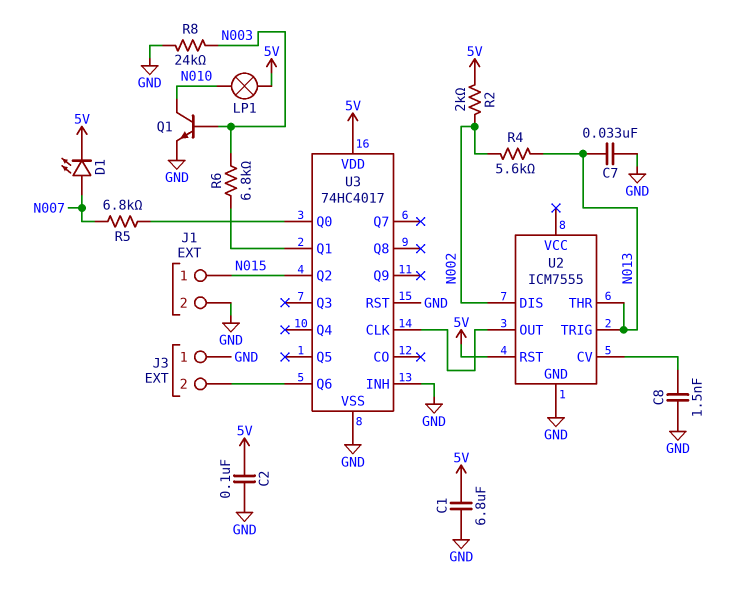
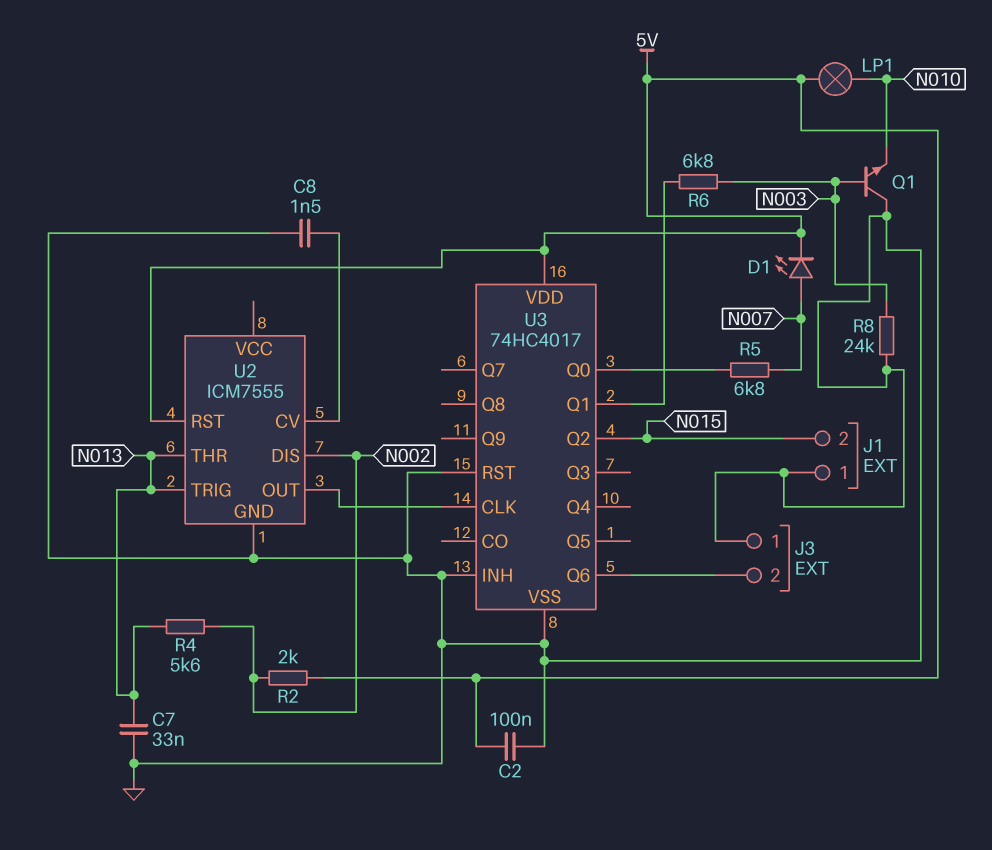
C1: 6.8uF (5V, GND) -> none
J1 pin 1: N015 -> GND
J1 pin 2: GND -> N015
Q1: NPN (B N003, C N010, E GND) -> NPN (B N003, C GND, E N010)

